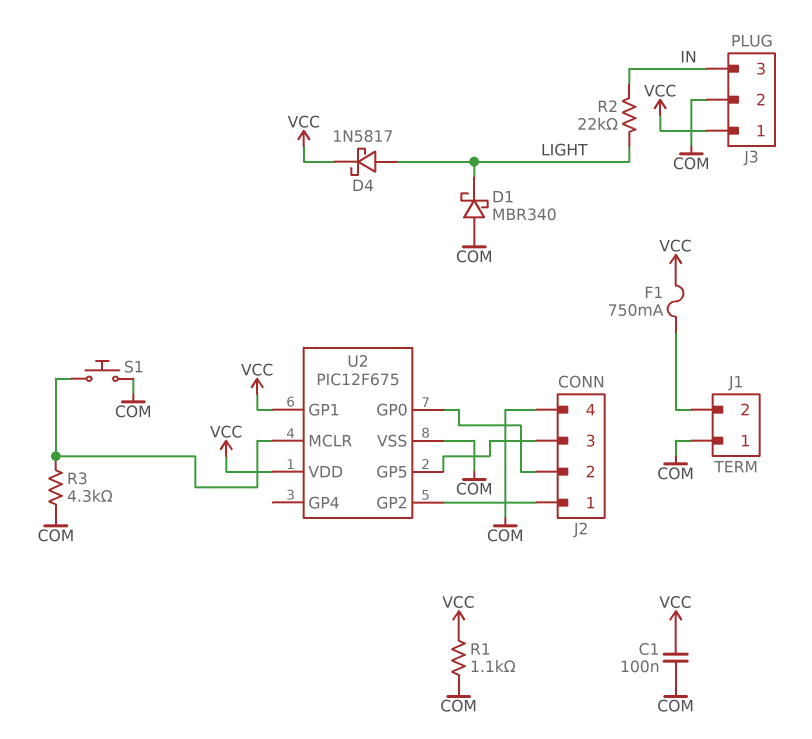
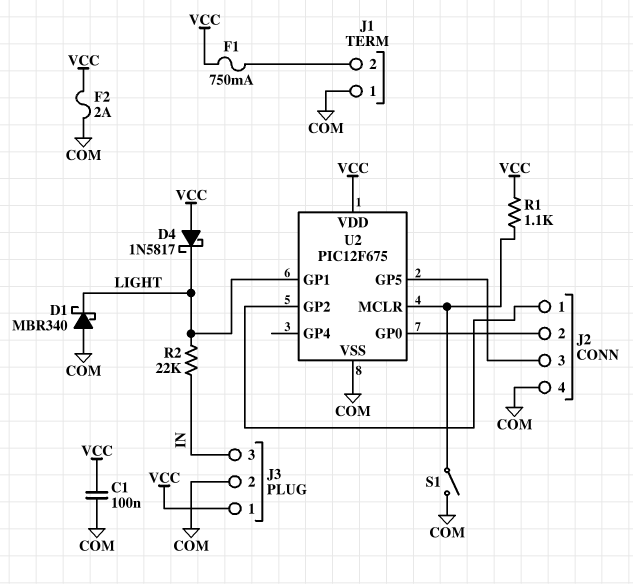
D4: schottky 1N5817 (A LIGHT, K VCC) -> schottky 1N5817 (A VCC, K LIGHT)
F2: none -> 2A (COM, VCC)
R1: 1.1k (COM, VCC) -> 1.1k (U2/MCLR, VCC)
R3: 4.3k (COM, U2/MCLR) -> none
S1: button (COM, U2/MCLR) -> switch (COM, U2/MCLR)
U2 pin GP1: VCC -> LIGHT

